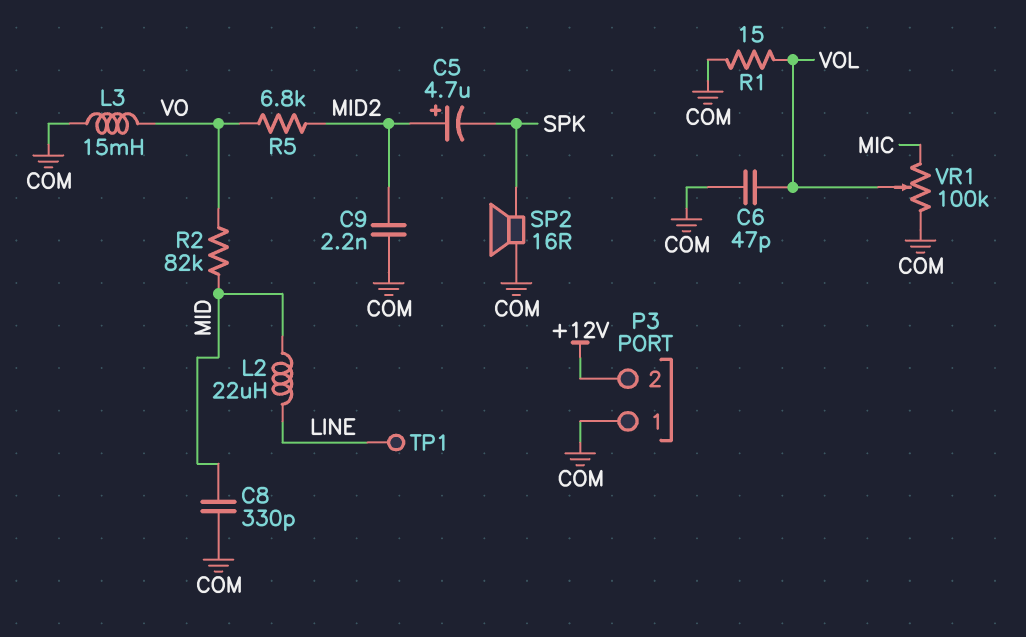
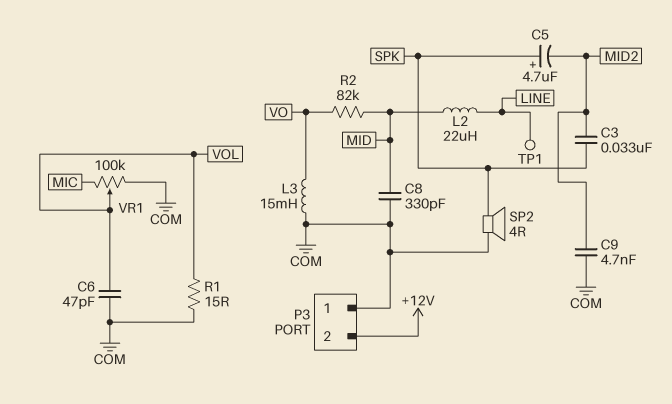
C3: none -> 33nF (MID2, SPK)
C5: 4.7uF (plus MID2, minus SPK) -> 4.7uF (plus SPK, minus MID2)
C9: 2.2nF (COM, MID2) -> 4.7nF (COM, MID2)
R5: 6.8k (MID2, VO) -> none
SP2: speaker 16R (COM, SPK) -> speaker 4R (COM, SPK)

